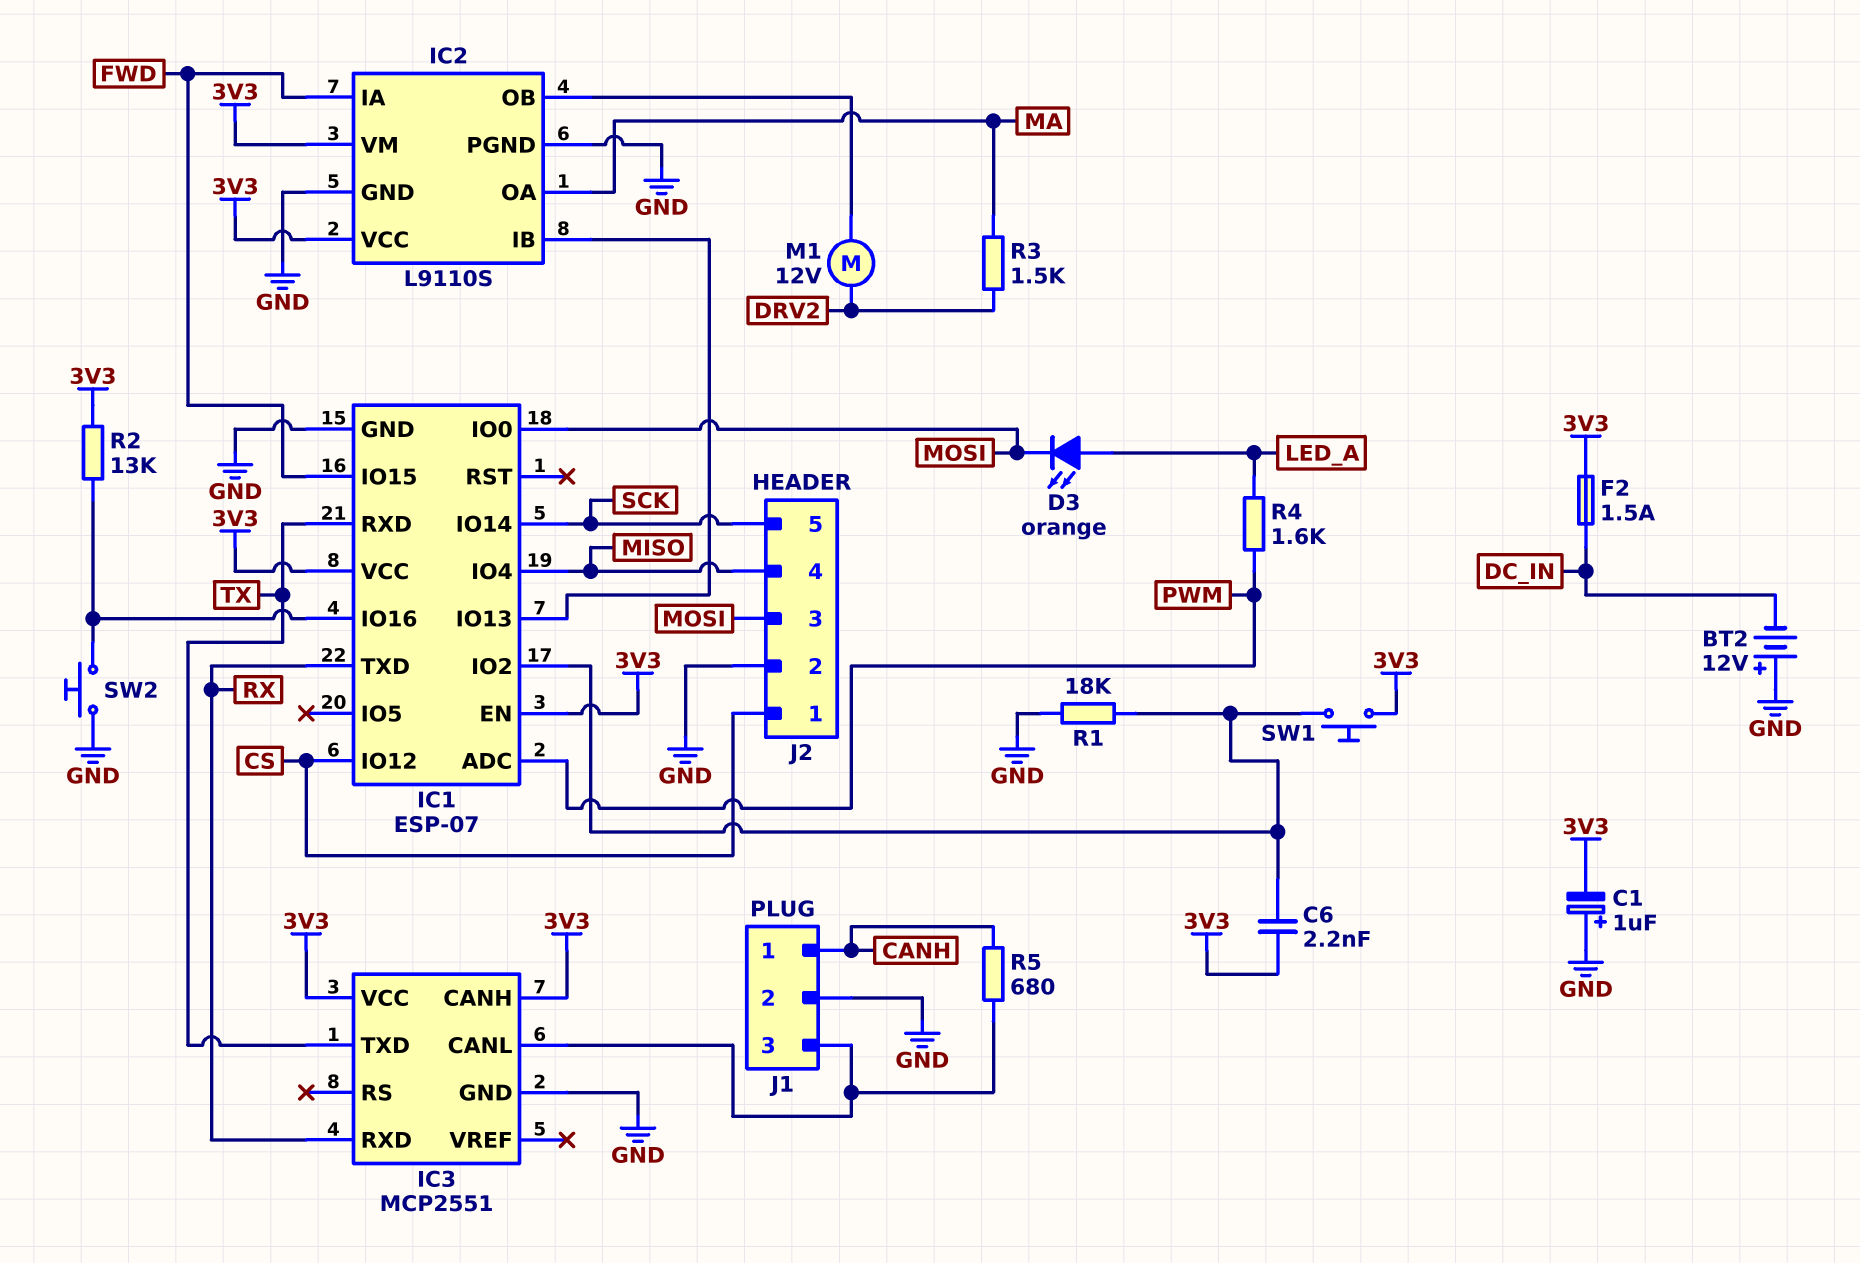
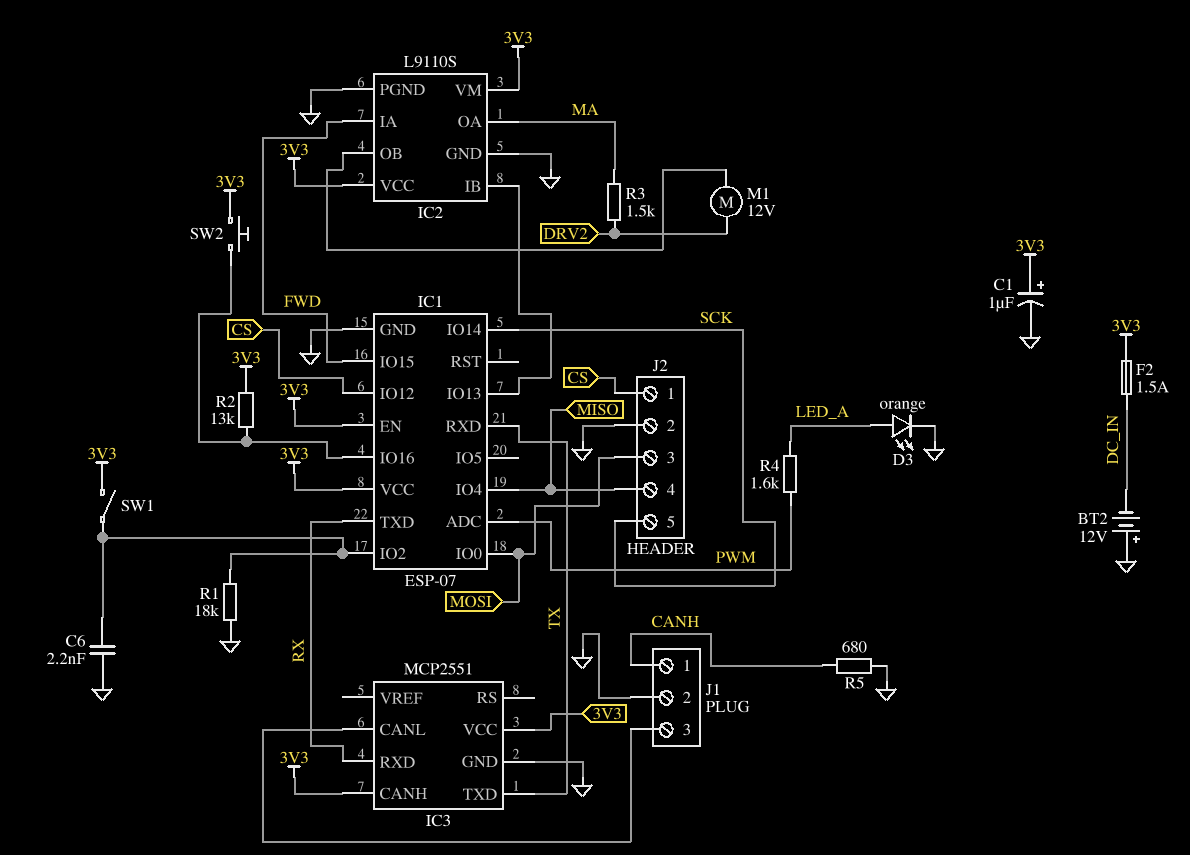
C1: 1uF (plus GND, minus 3V3) -> 1uF (plus 3V3, minus GND)
C6: 2.2nF (3V3, IC1/IO2) -> 2.2nF (GND, IC1/IO2)
D3: LED orange (A LED_A, K MOSI) -> LED orange (A LED_A, K GND)
R5: 680 (CANH, IC3/CANL) -> 680 (CANH, GND)
SW1: button (3V3, IC1/IO2) -> switch (3V3, IC1/IO2)
SW2: button (GND, IC1/IO16) -> button (3V3, IC1/IO16)

